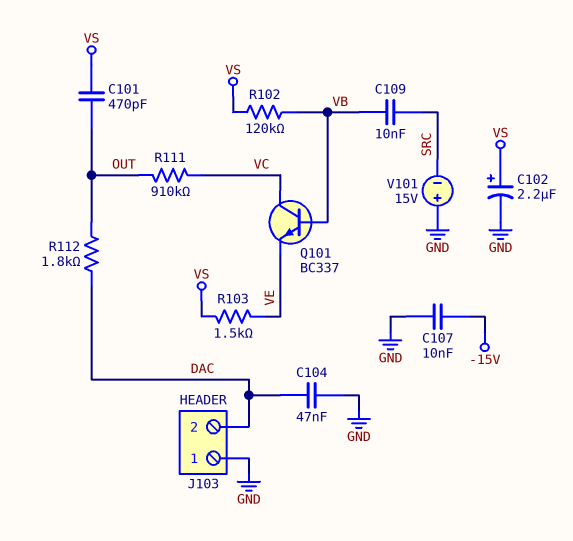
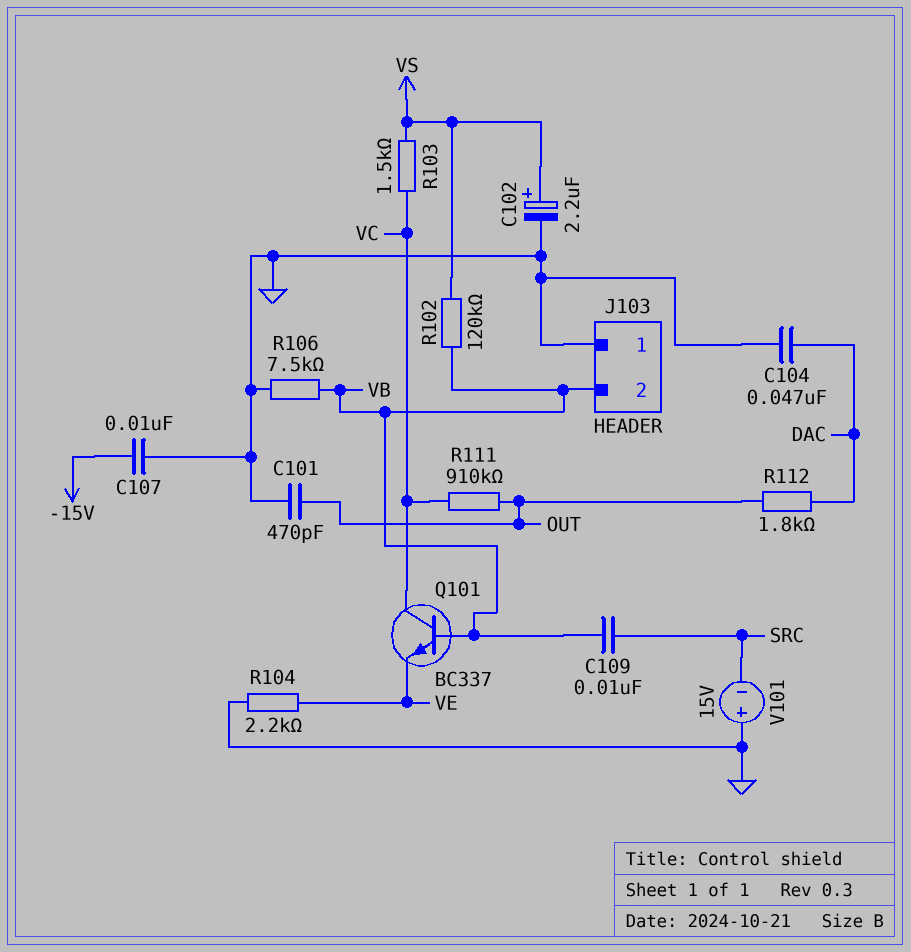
C101: 470pF (OUT, VS) -> 470pF (GND, OUT)
J103 pin 2: DAC -> VB
R103: 1.5k (VE, VS) -> 1.5k (VC, VS)
R104: none -> 2.2k (GND, VE)
R106: none -> 7.5k (GND, VB)

